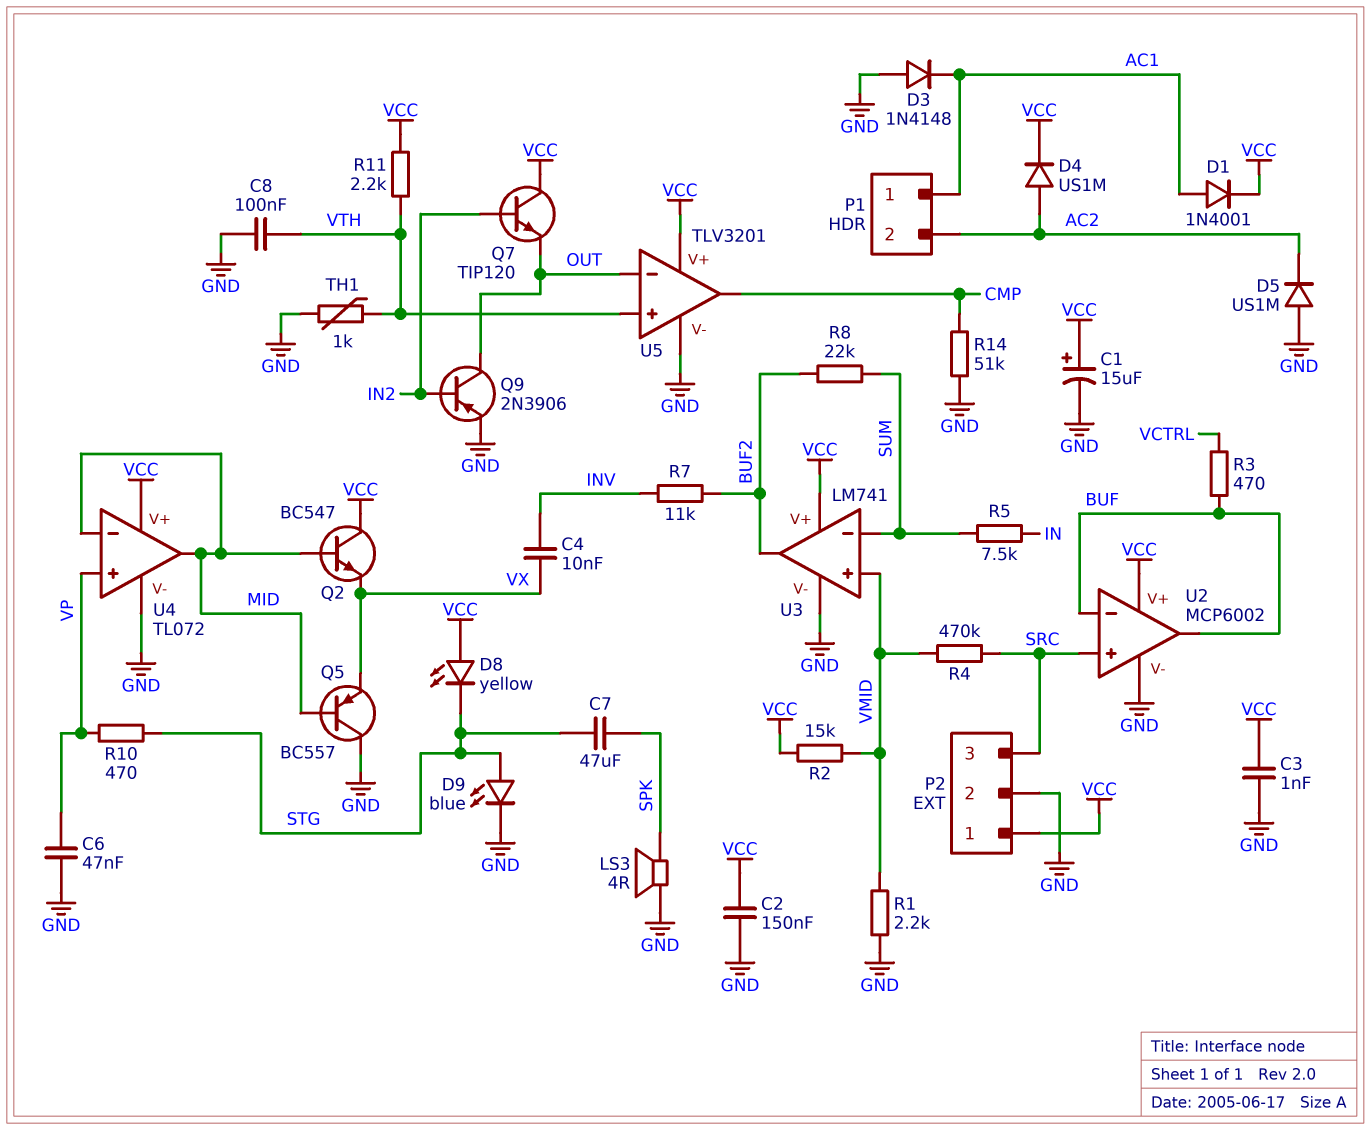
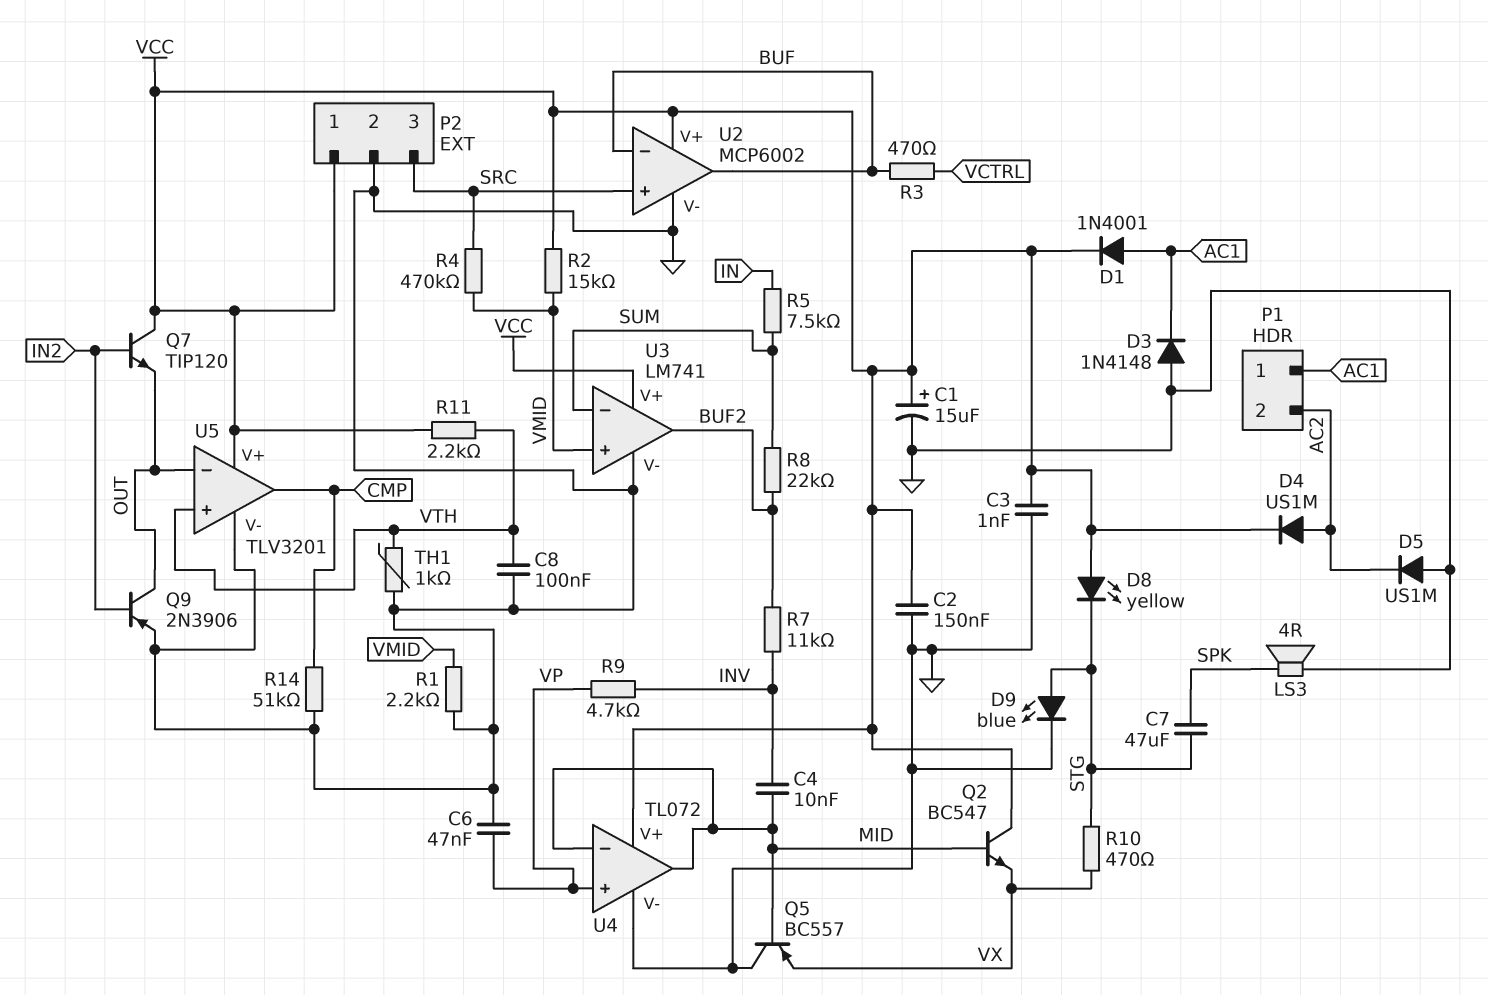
C4: 10nF (INV, VX) -> 10nF (INV, MID)
R9: none -> 4.7k (INV, VP)
R10: 470 (STG, VP) -> 470 (STG, VX)

